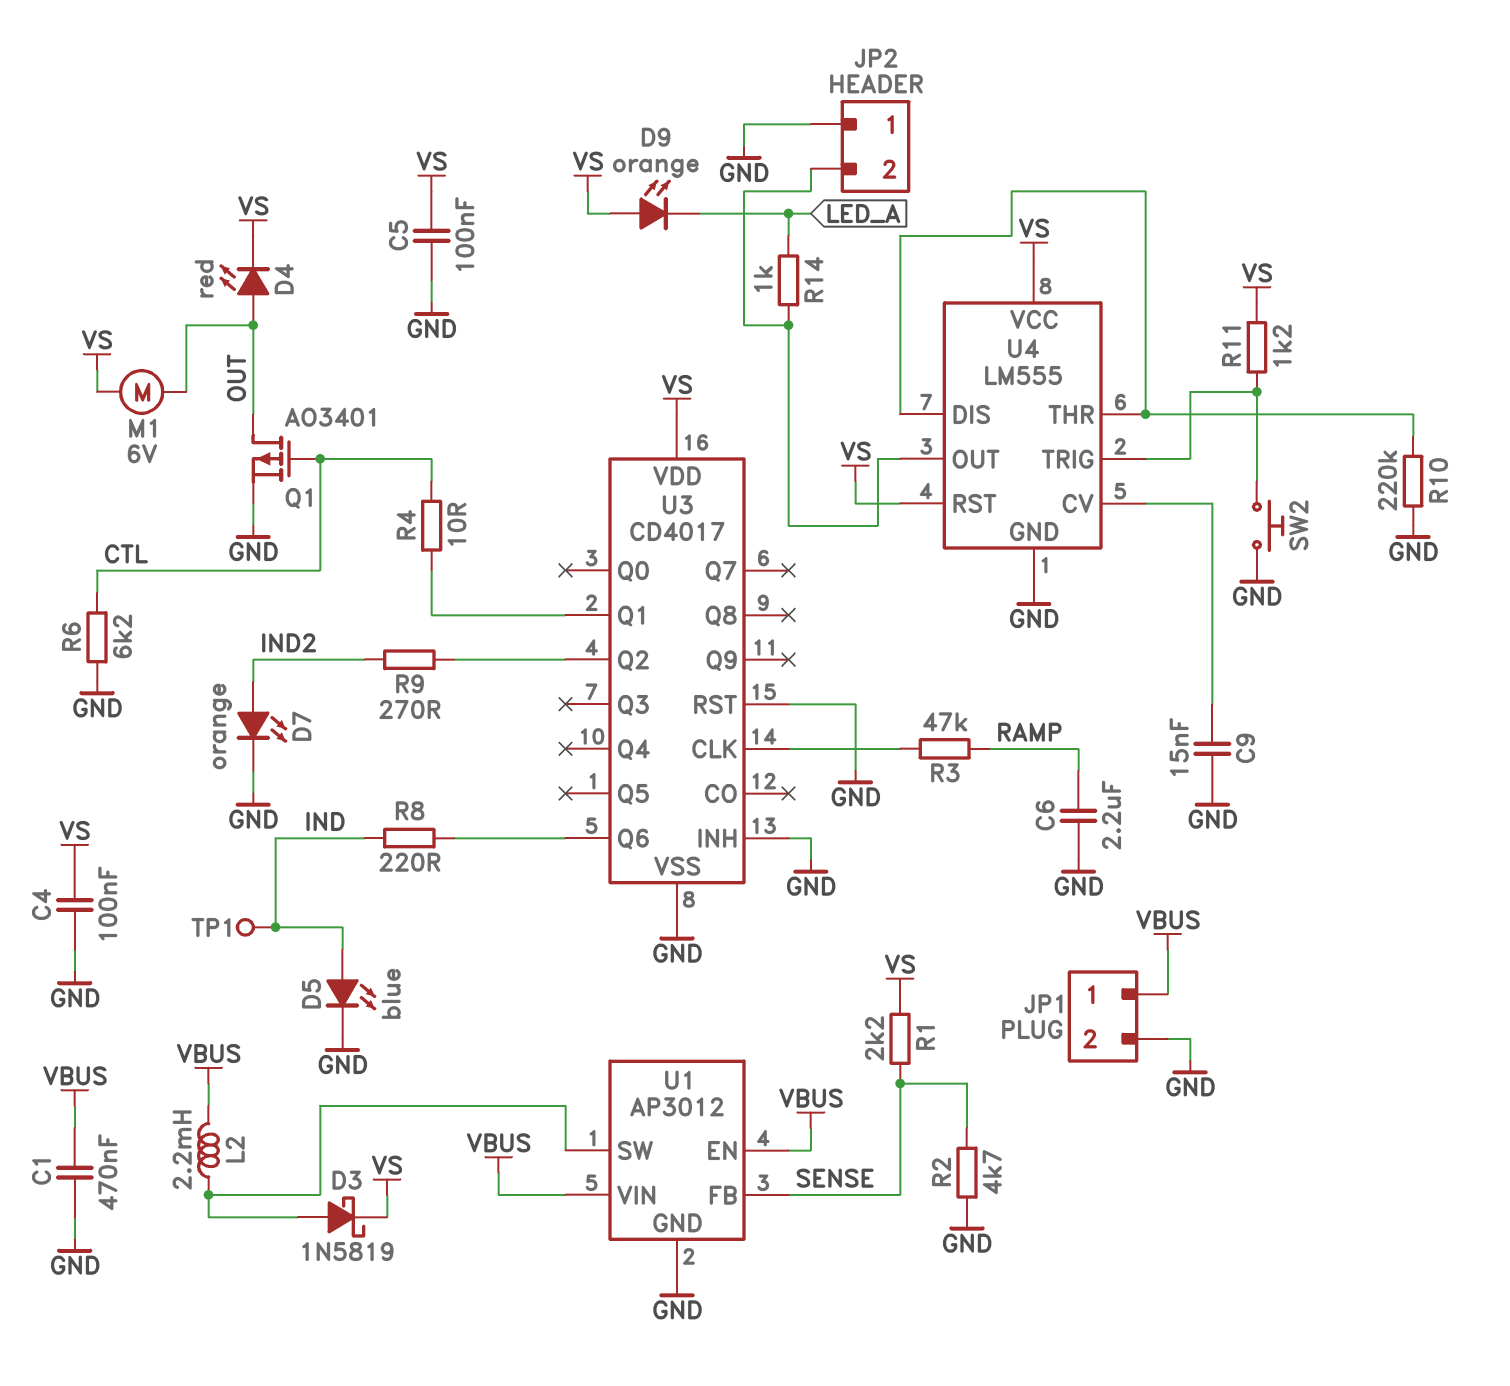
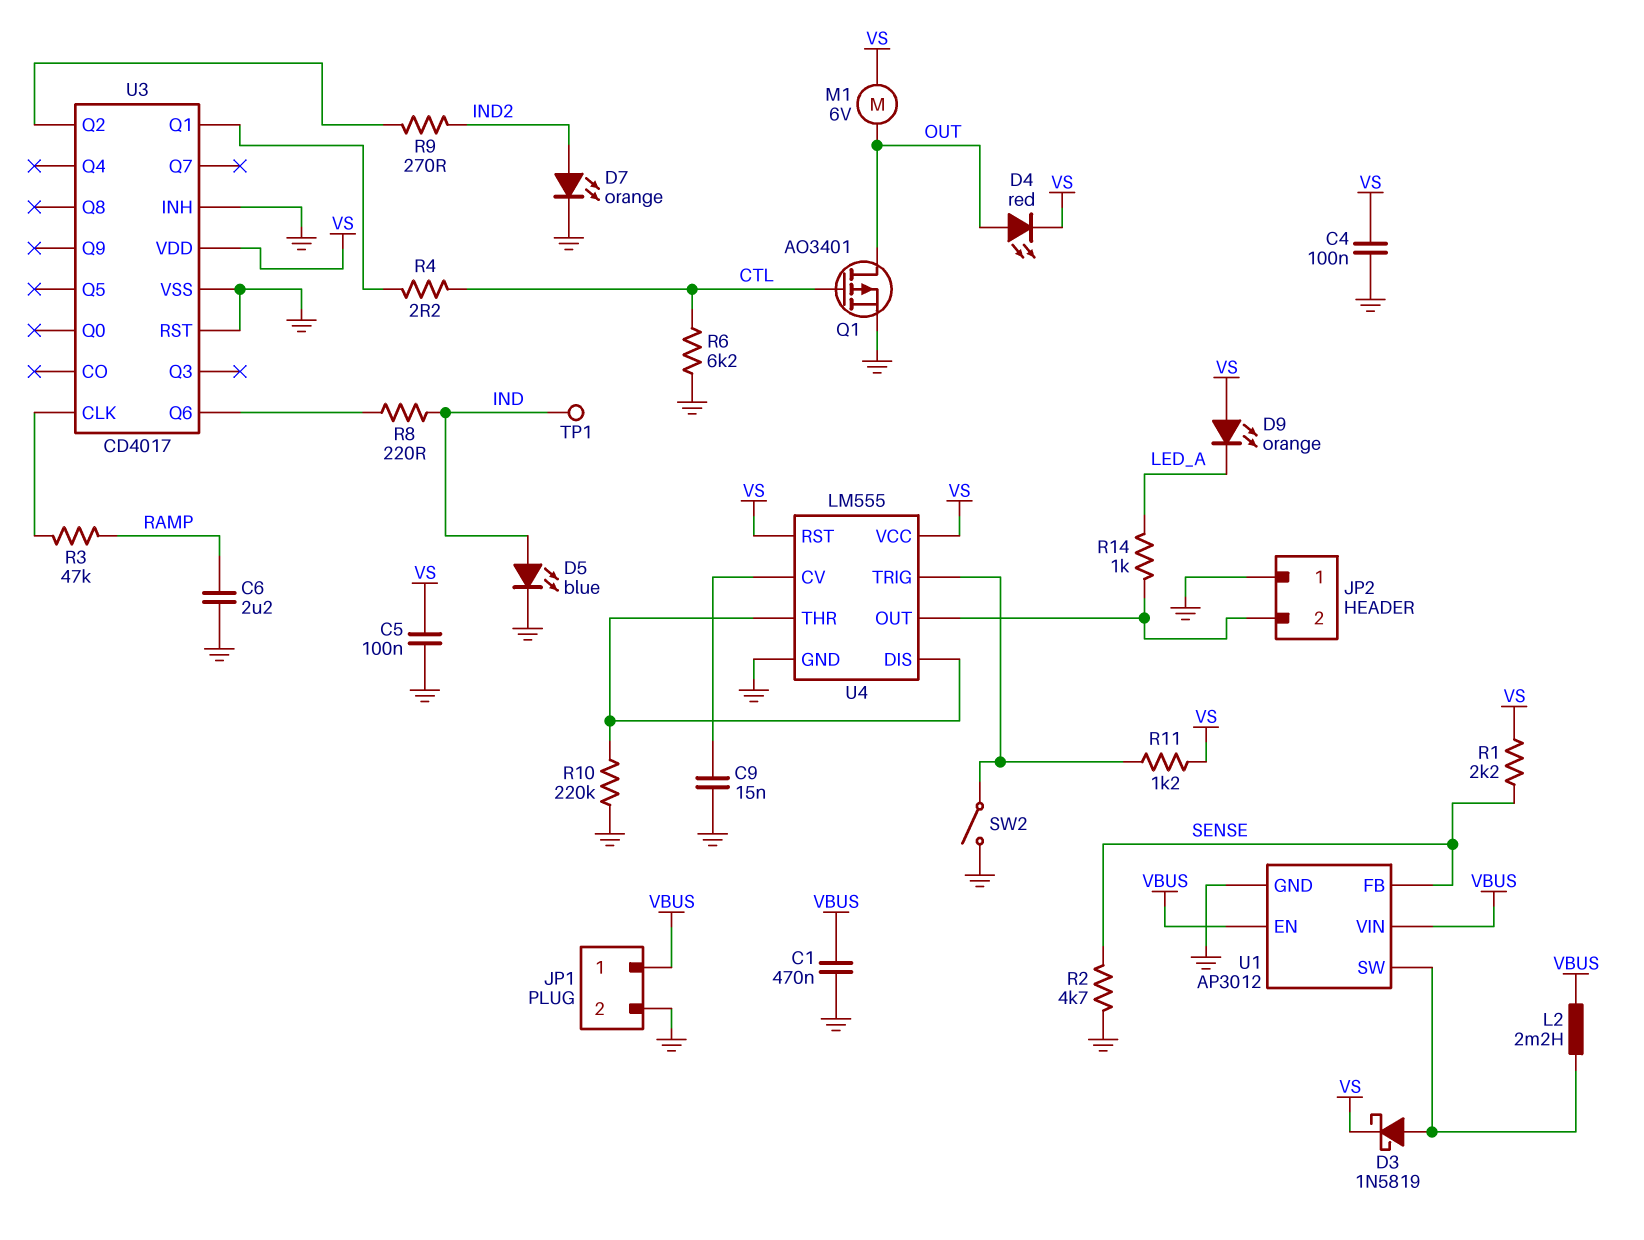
R4: 10 (CTL, U3/Q1) -> 2.2 (CTL, U3/Q1)
SW2: button (GND, U4/TRIG) -> switch (GND, U4/TRIG)

